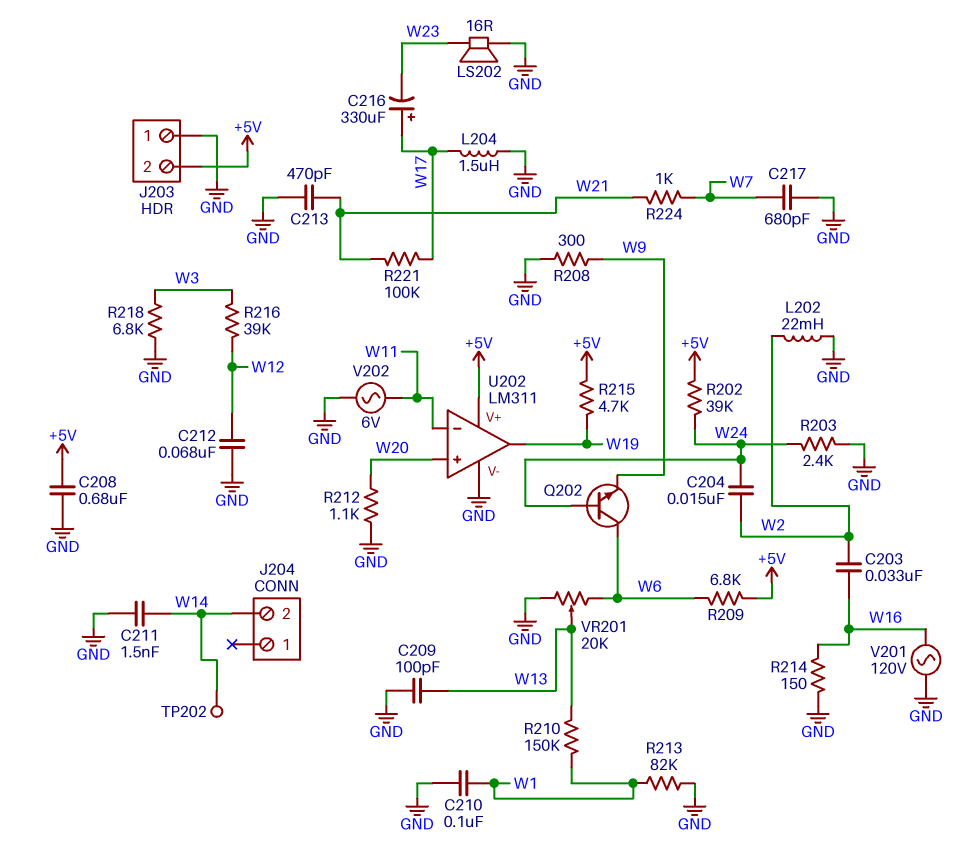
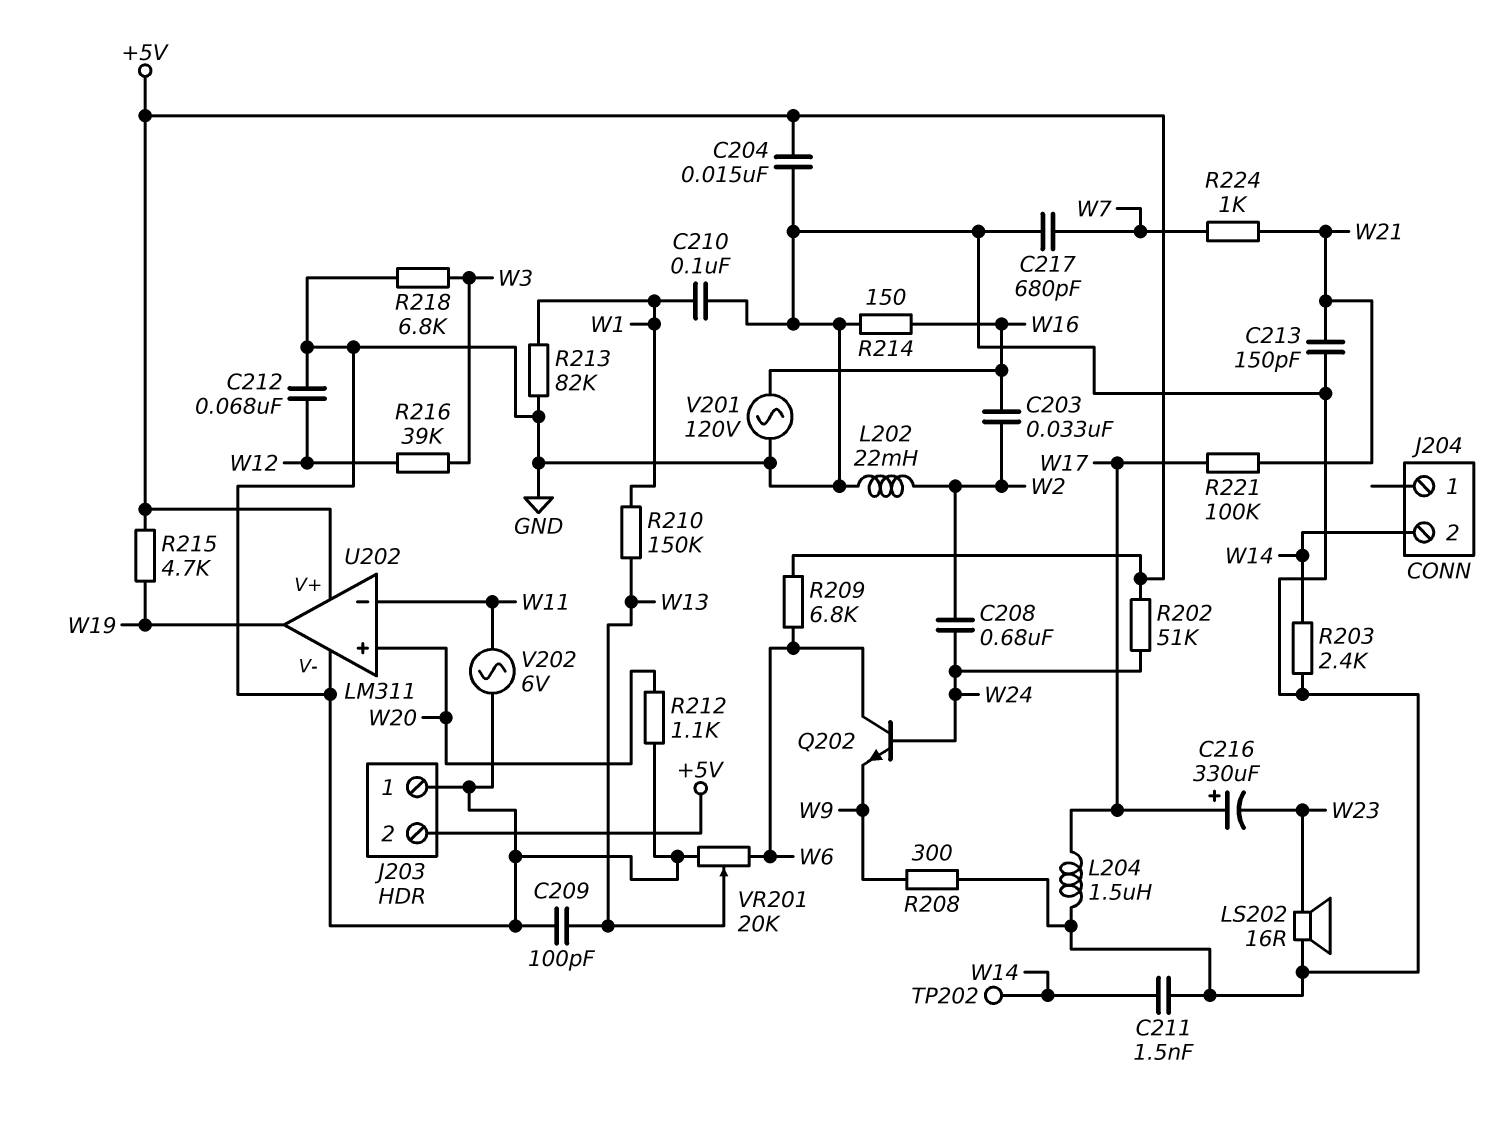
C204: 15nF (W2, W24) -> 15nF (+5V, GND)
C208: 680nF (+5V, GND) -> 680nF (W2, W24)
C213: 470pF (GND, W21) -> 150pF (GND, W21)
R202: 39k (+5V, W24) -> 51k (+5V, W24)
R203: 2.4k (GND, W24) -> 2.4k (GND, W14)

